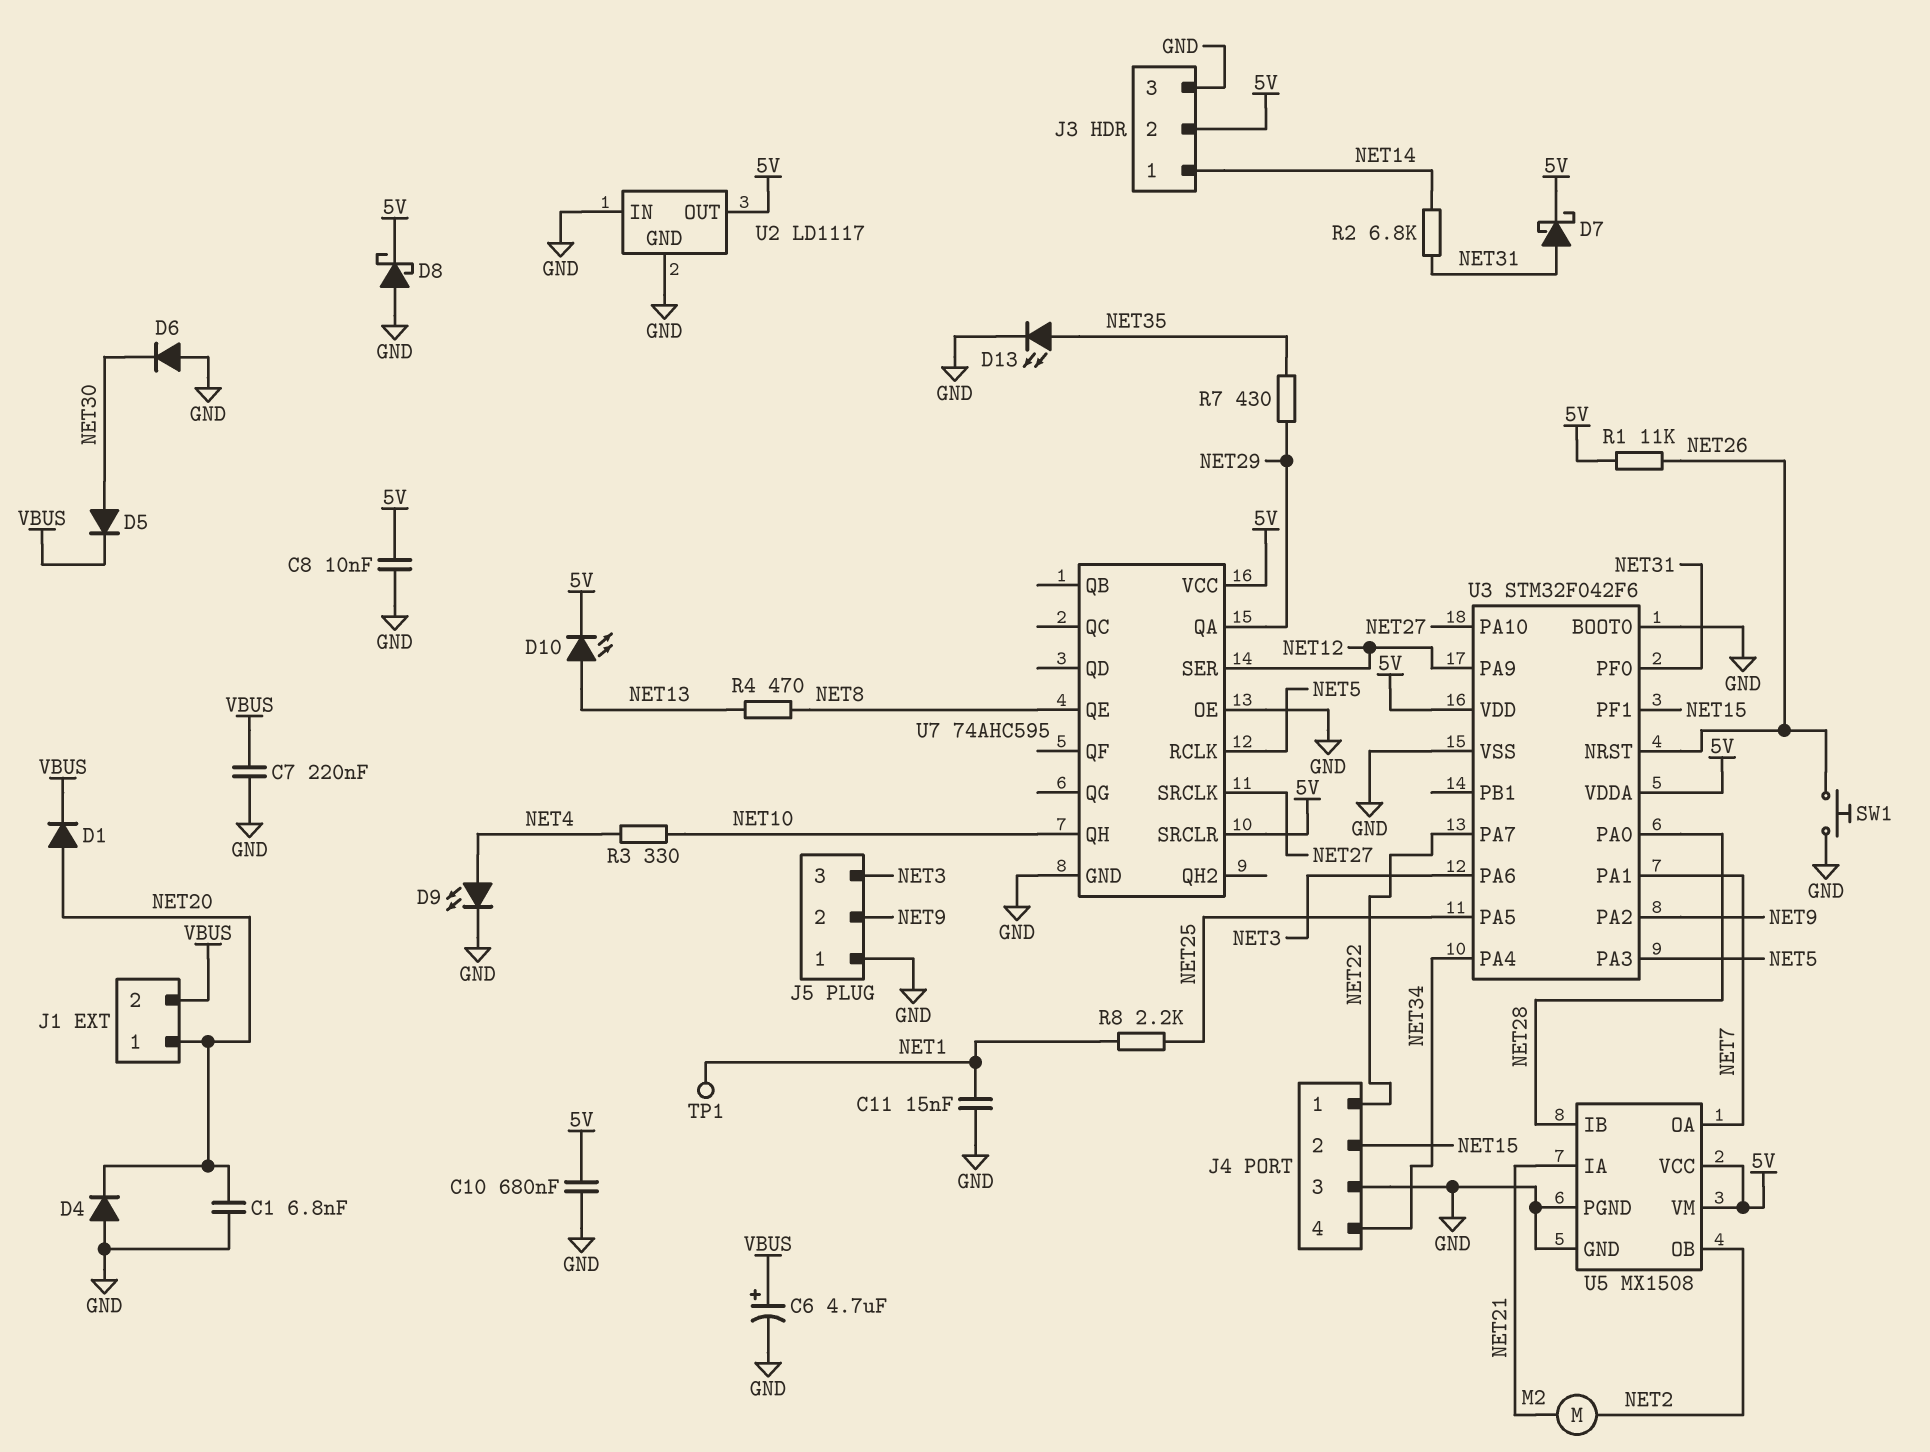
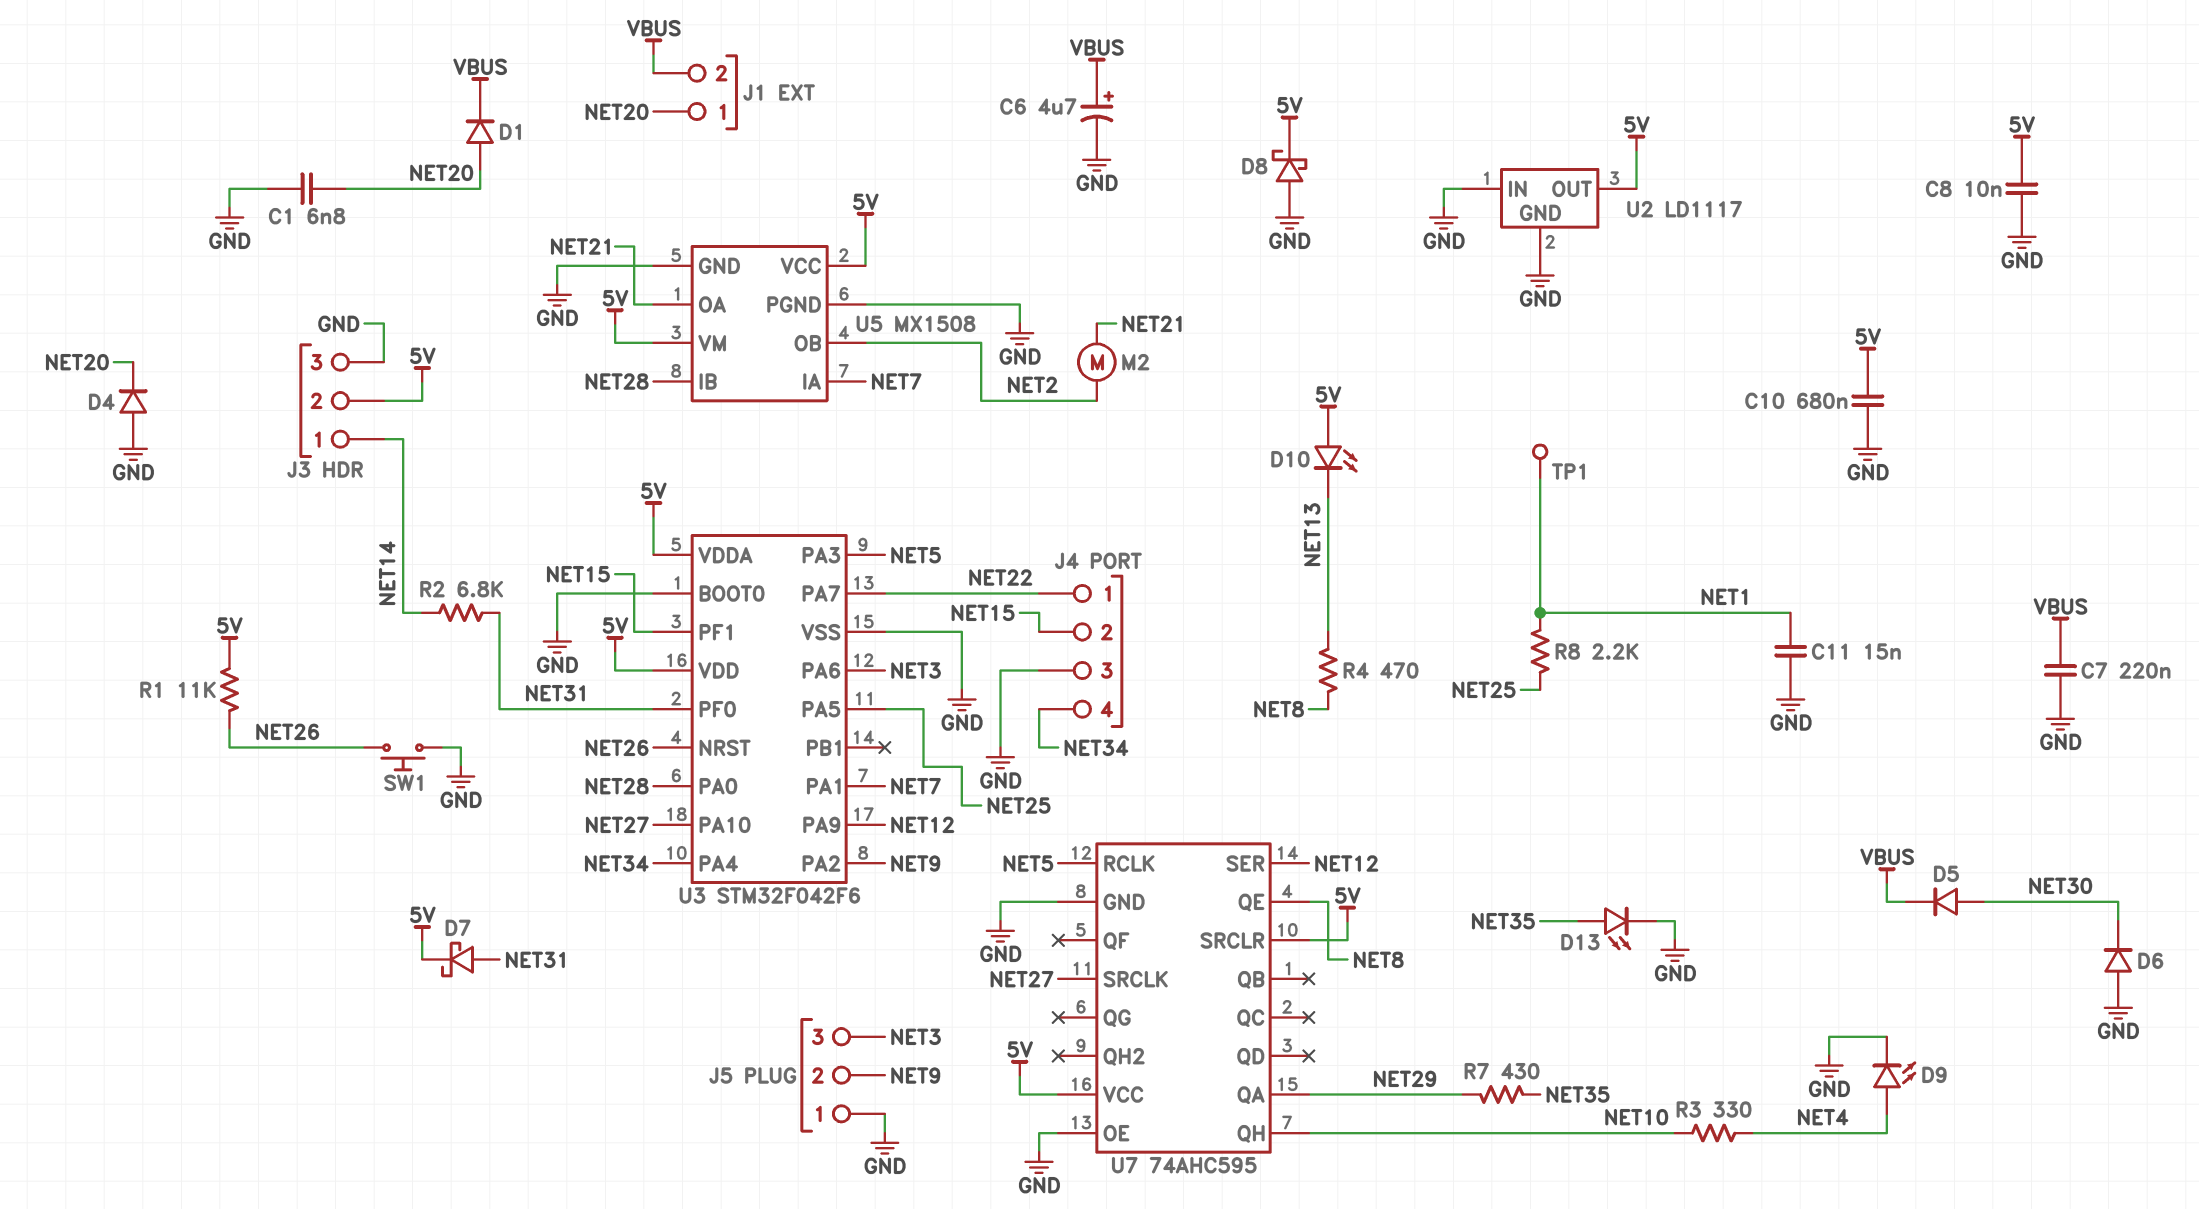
D10: LED (A NET13, K 5V) -> LED (A 5V, K NET13)
U5 pin IA: NET21 -> NET7
U5 pin OA: NET7 -> NET21

